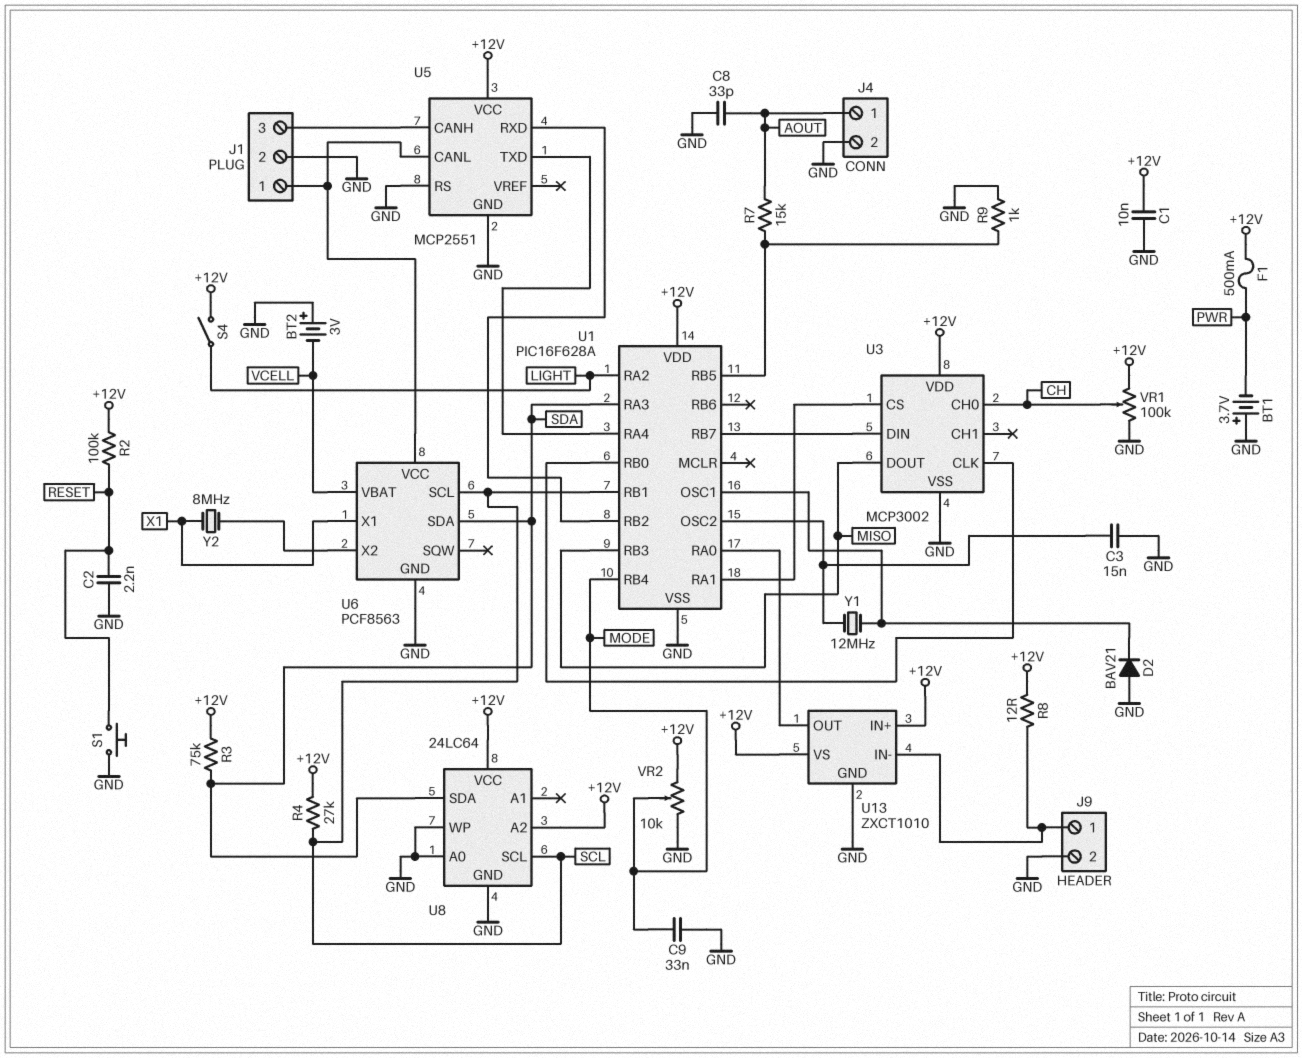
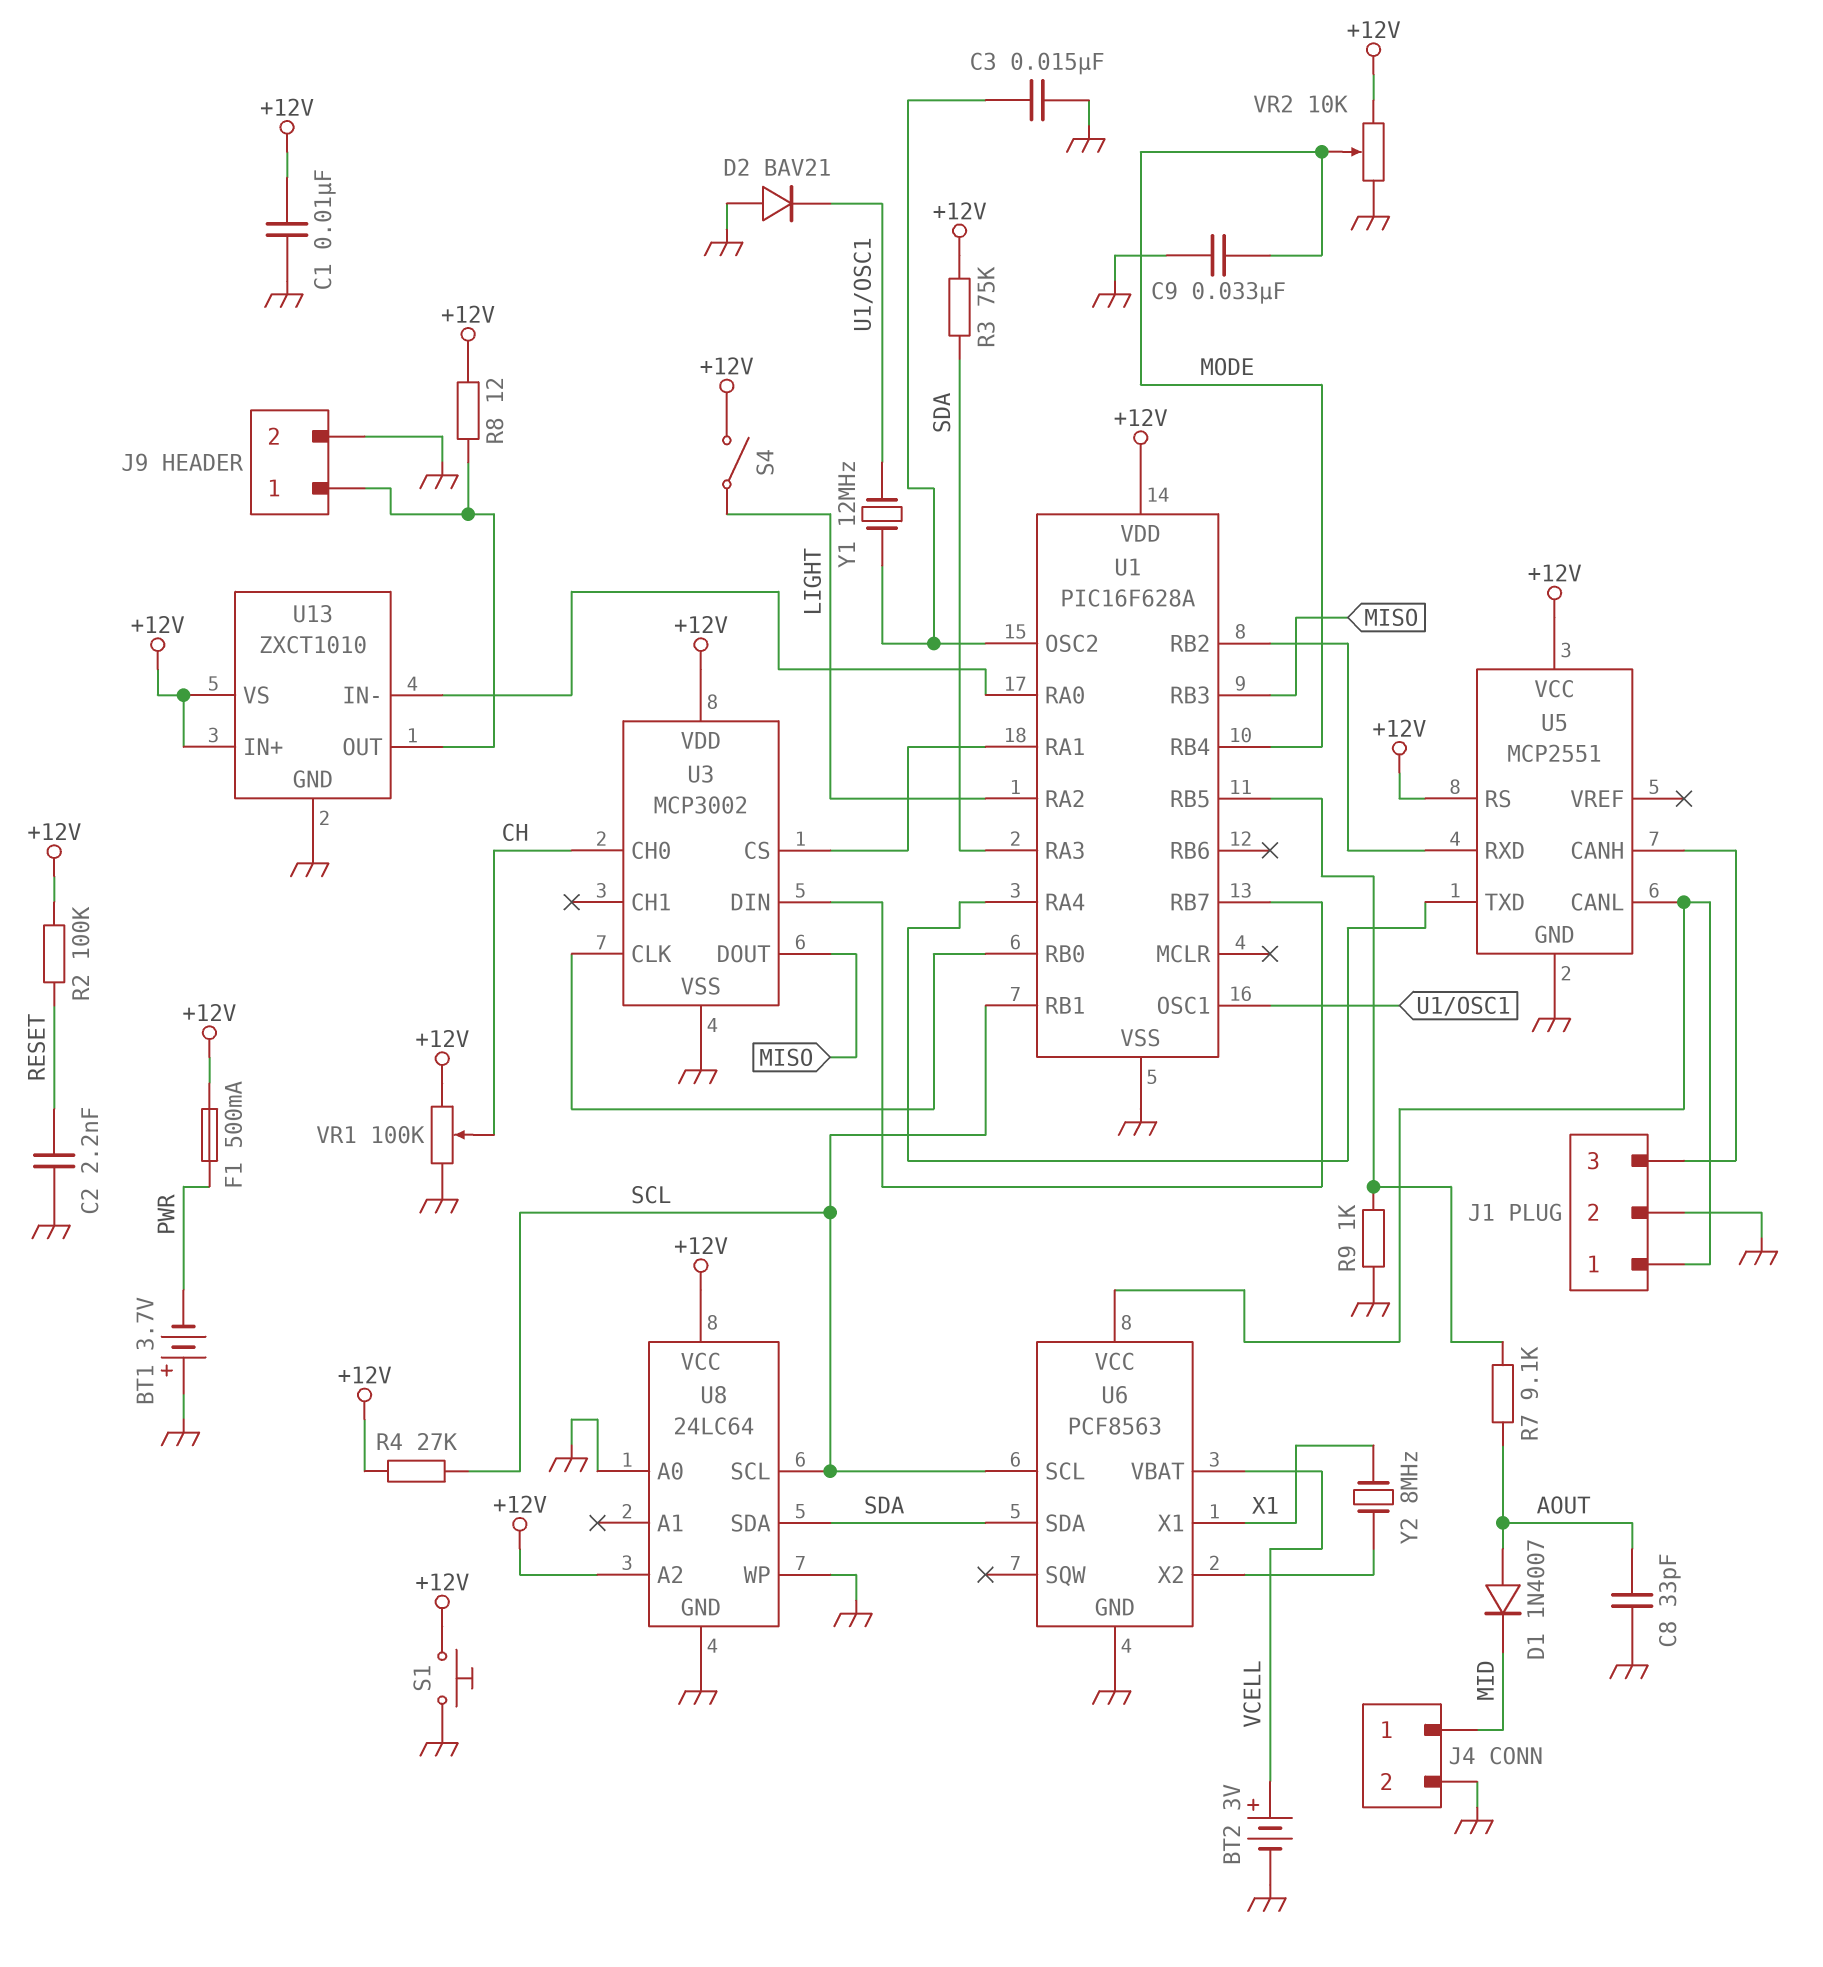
BT2: 3V (plus GND, minus VCELL) -> 3V (plus VCELL, minus GND)
D1: none -> diode 1N4007 (A AOUT, K MID)
J4 pin 1: AOUT -> MID
R7: 15k (AOUT, U1/RB5) -> 9.1k (AOUT, U1/RB5)
S1: button (GND, RESET) -> button (+12V, GND)
U5 pin RS: GND -> +12V
U13 pin IN-: J9/1 -> U1/RA0
U13 pin OUT: U1/RA0 -> J9/1

